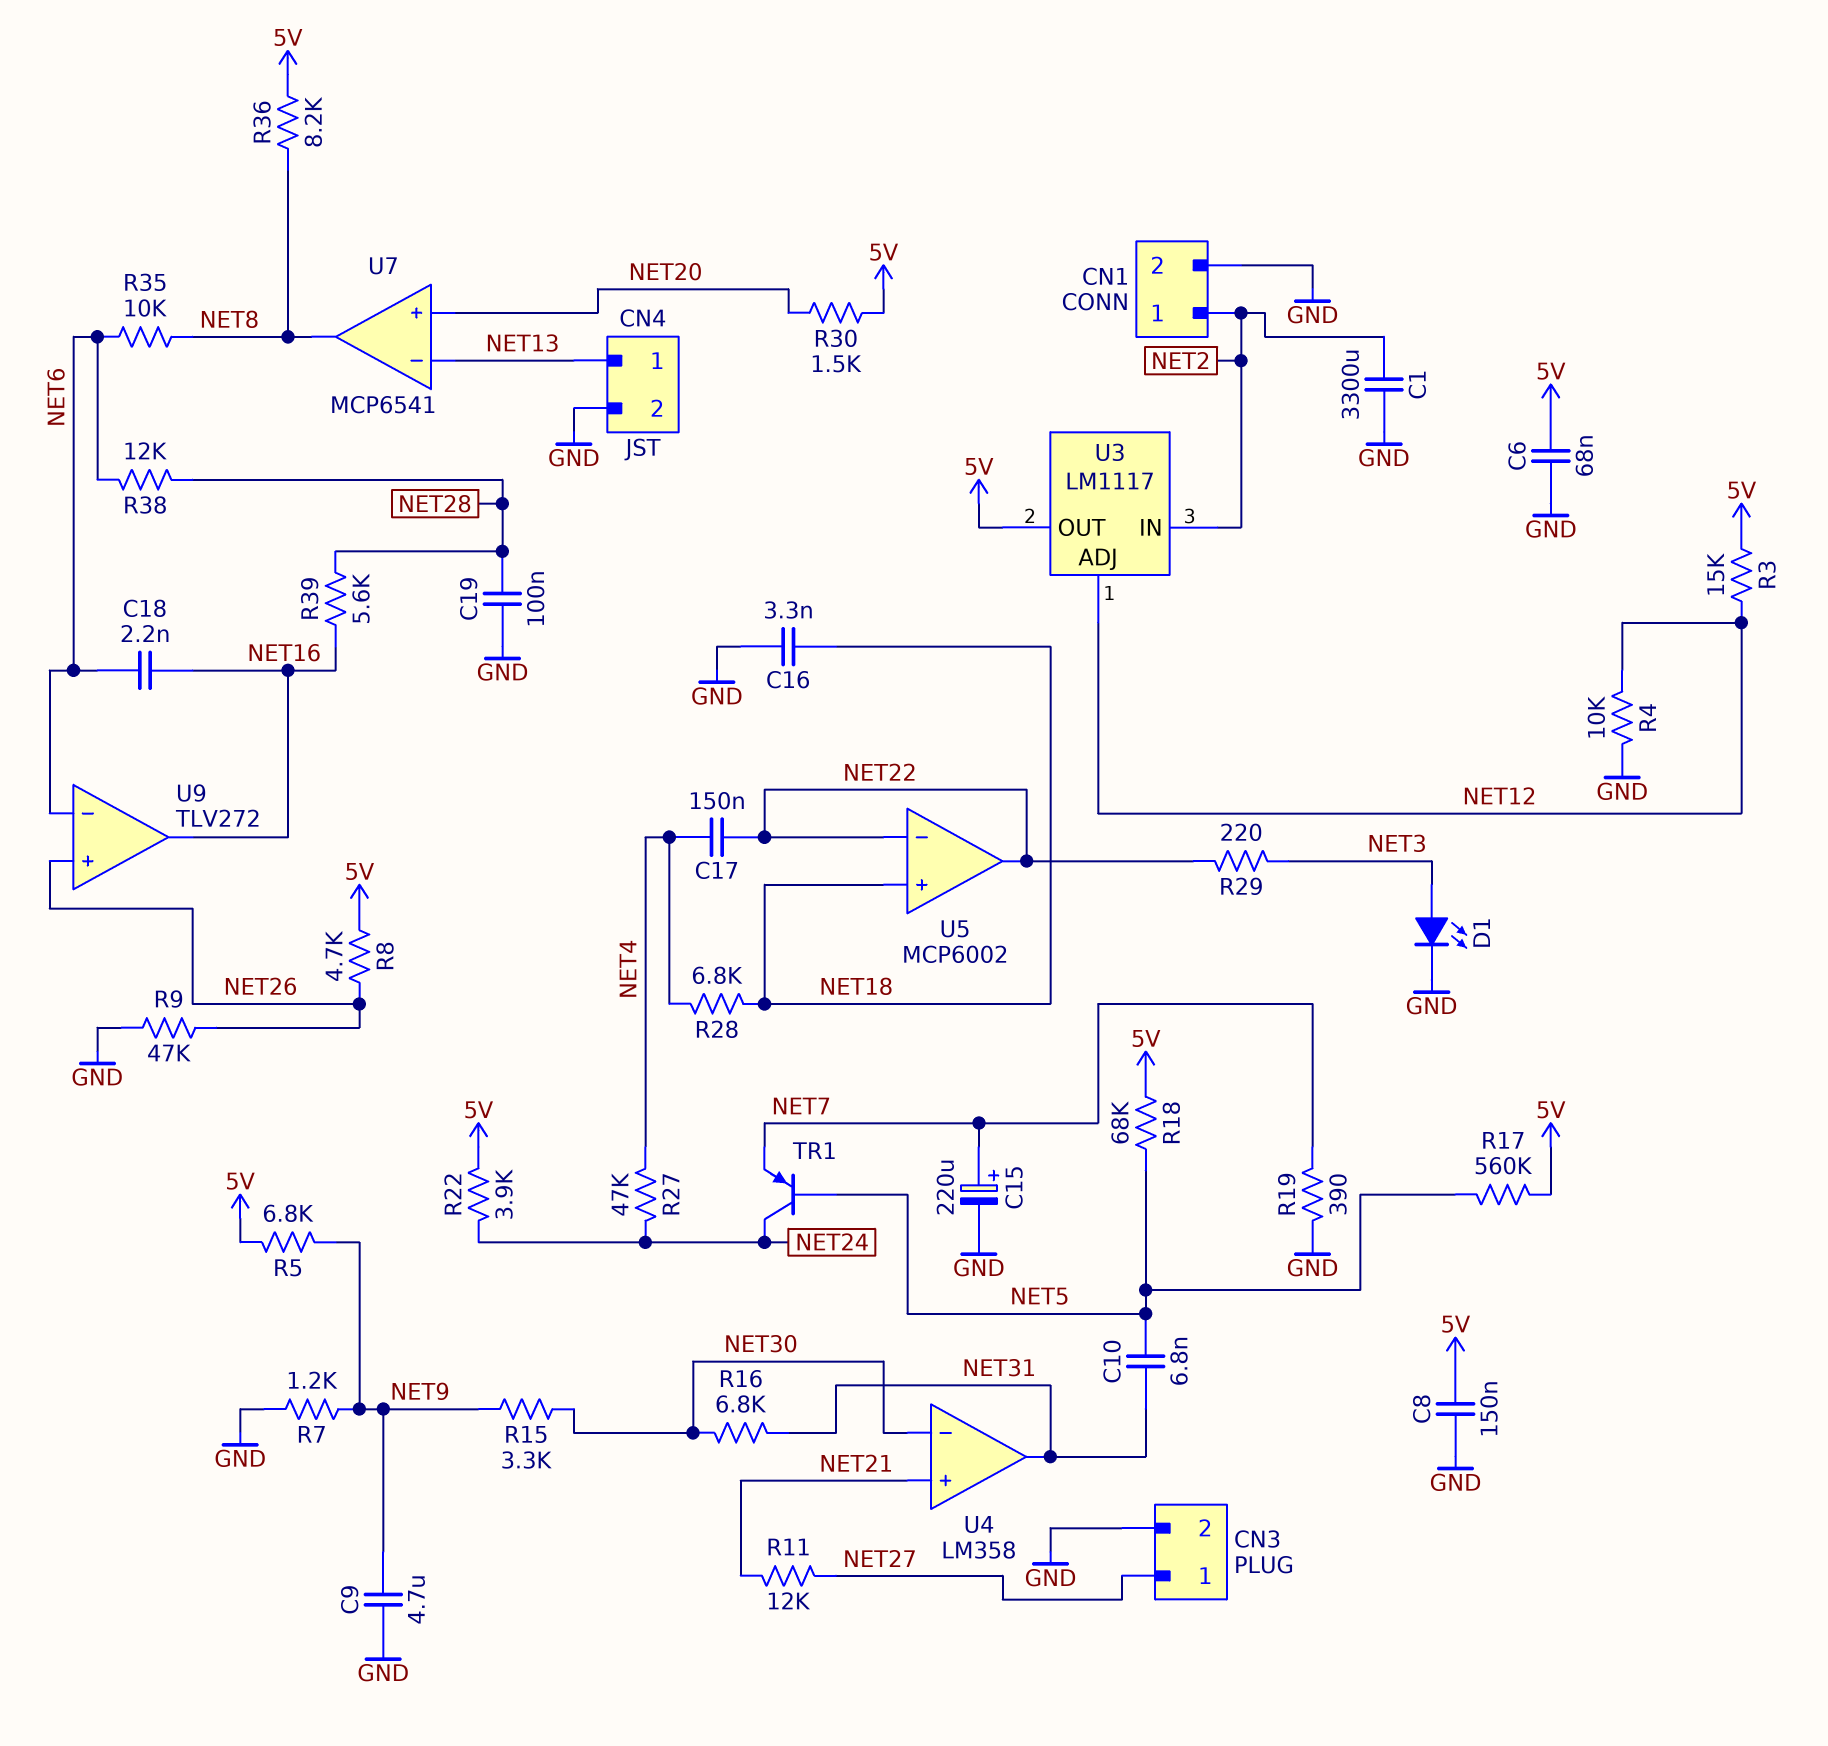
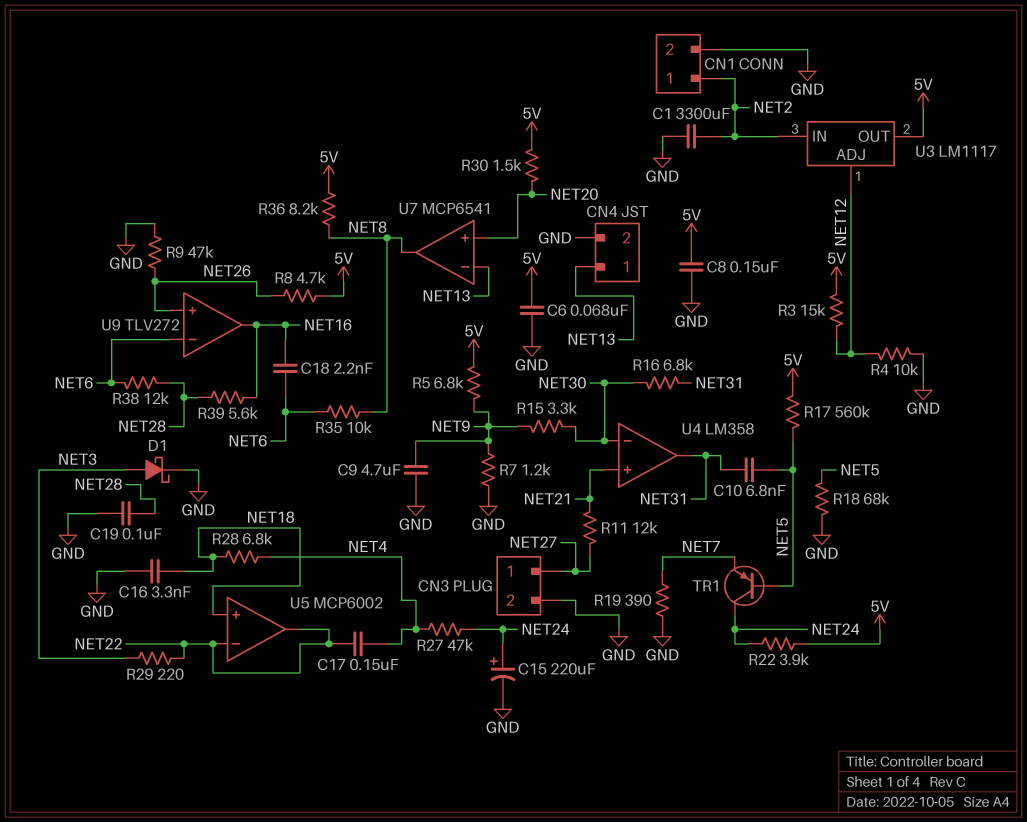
C15: 220uF (plus NET7, minus GND) -> 220uF (plus NET24, minus GND)
D1: LED (A NET3, K GND) -> schottky (A NET3, K GND)
R18: 68k (5V, NET5) -> 68k (GND, NET5)

